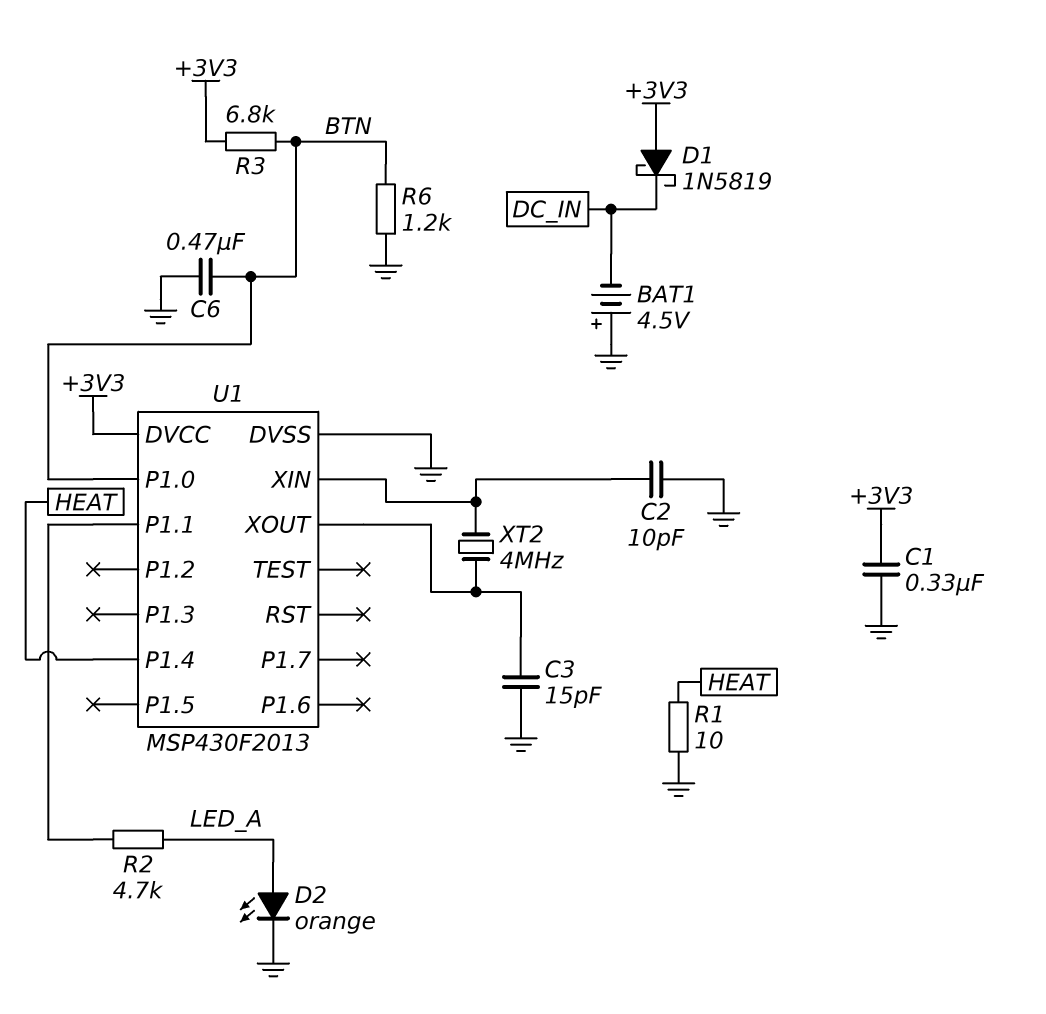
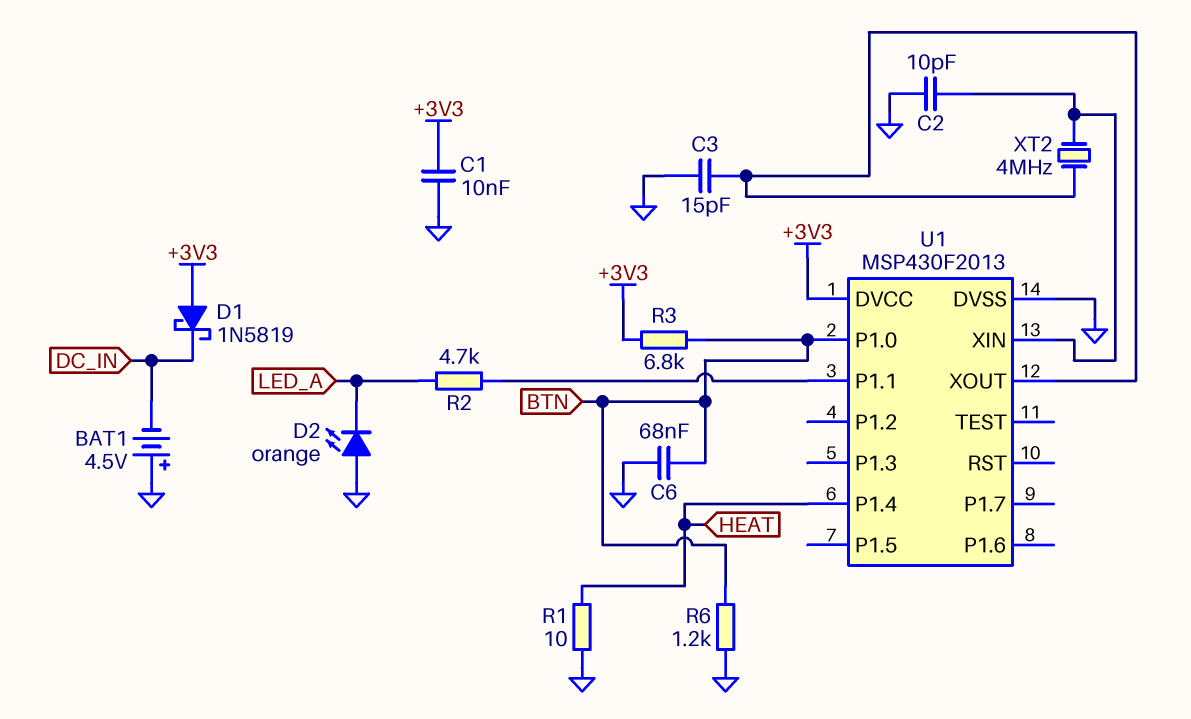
C1: 330nF (+3V3, GND) -> 10nF (+3V3, GND)
C6: 470nF (BTN, GND) -> 68nF (BTN, GND)
D2: LED orange (A LED_A, K GND) -> LED orange (A GND, K LED_A)

